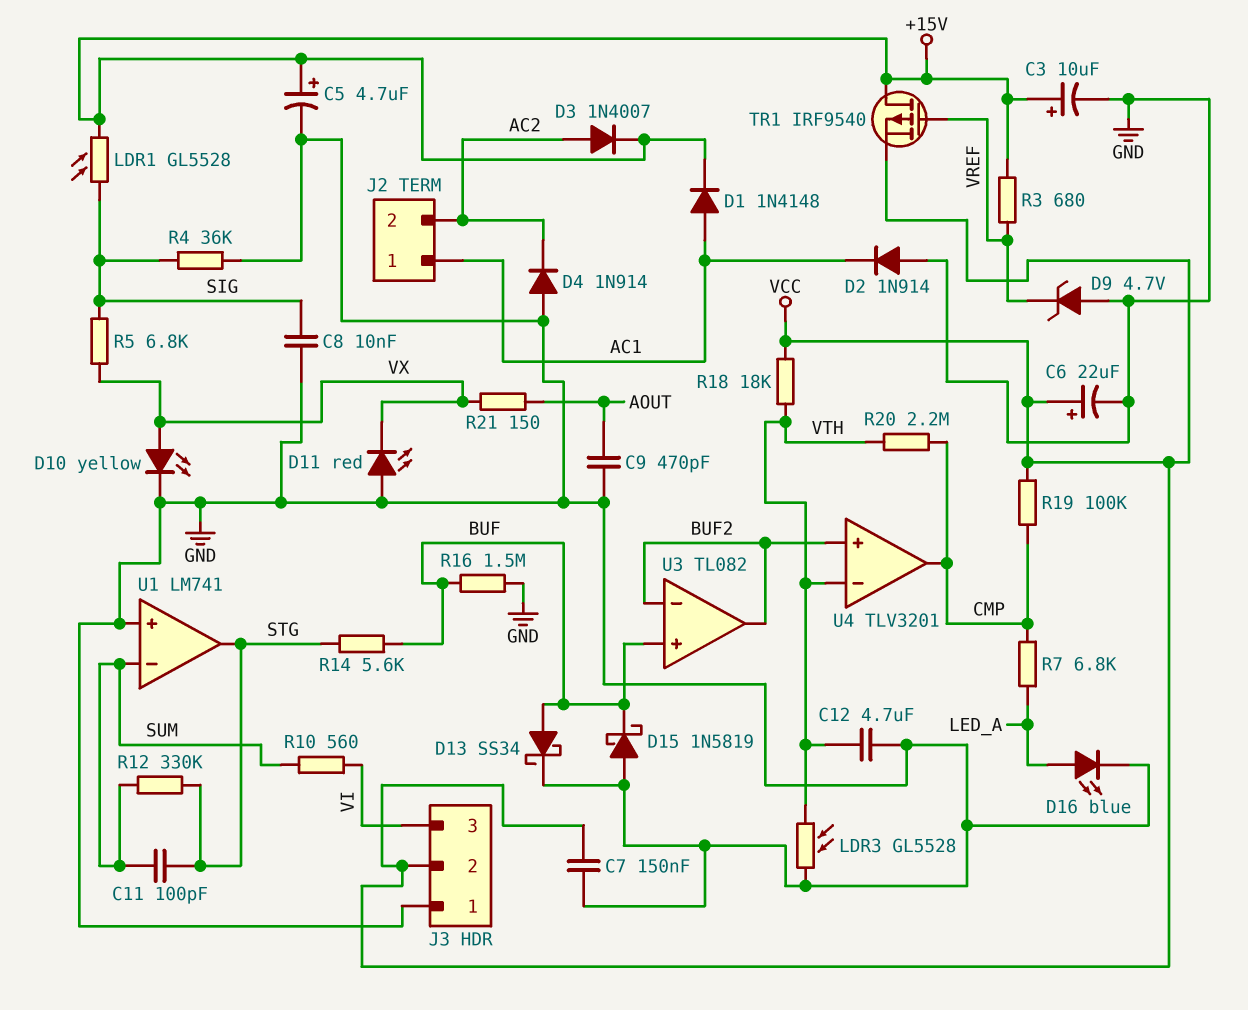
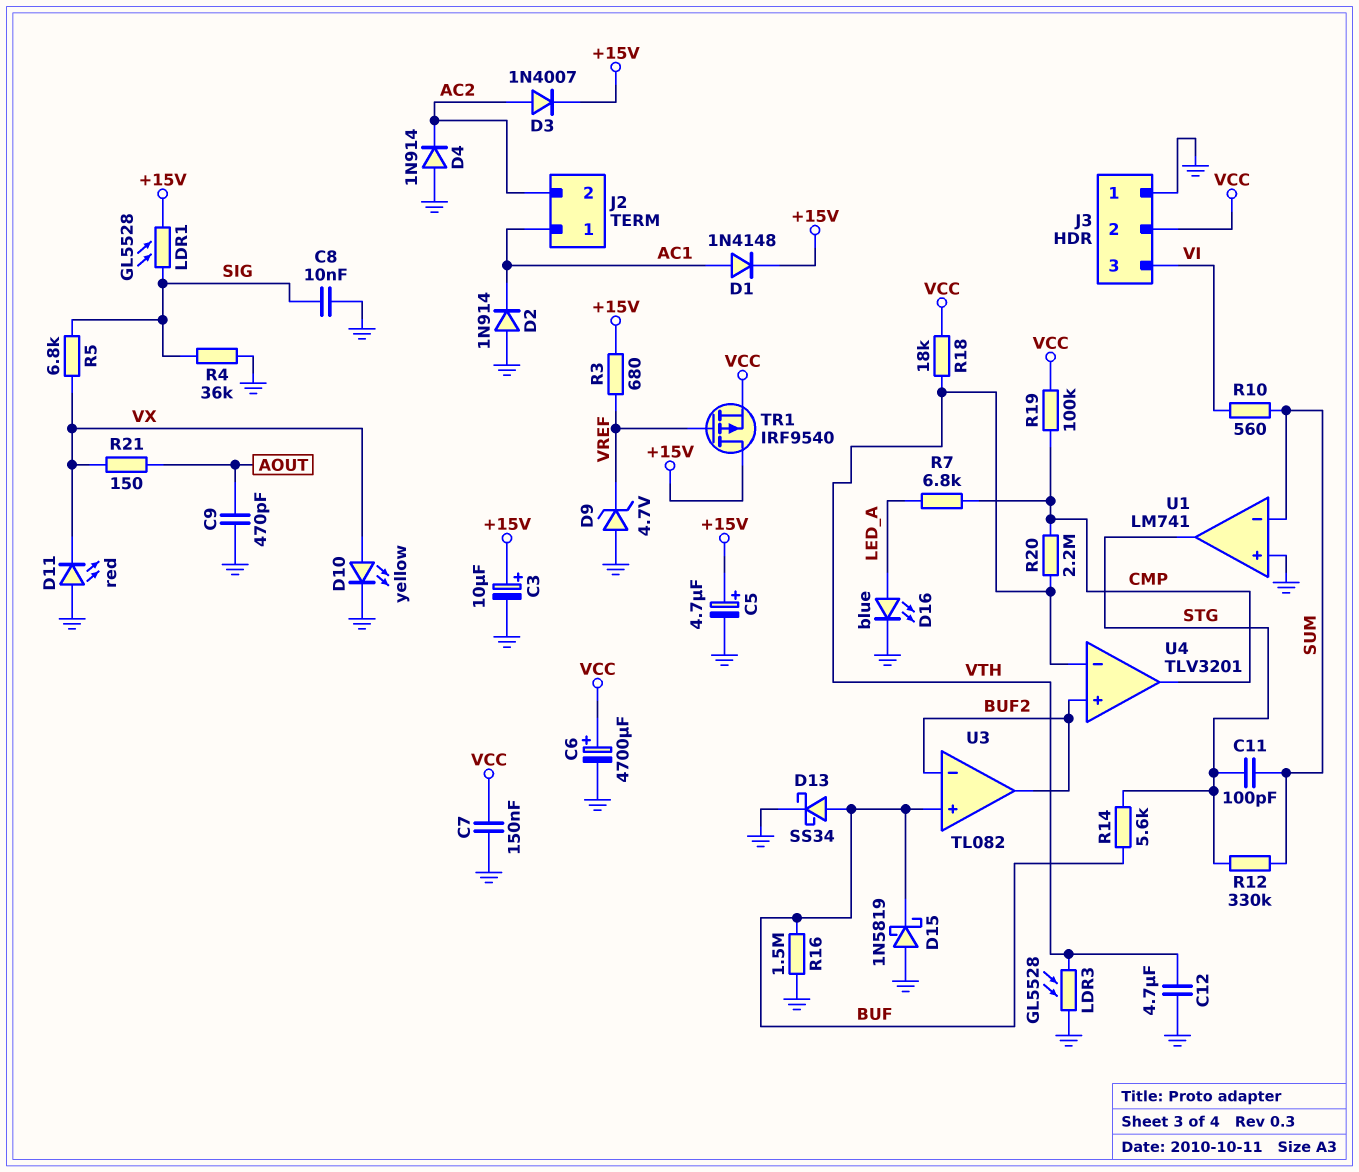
C6: 22uF (plus VCC, minus GND) -> 4700uF (plus VCC, minus GND)

